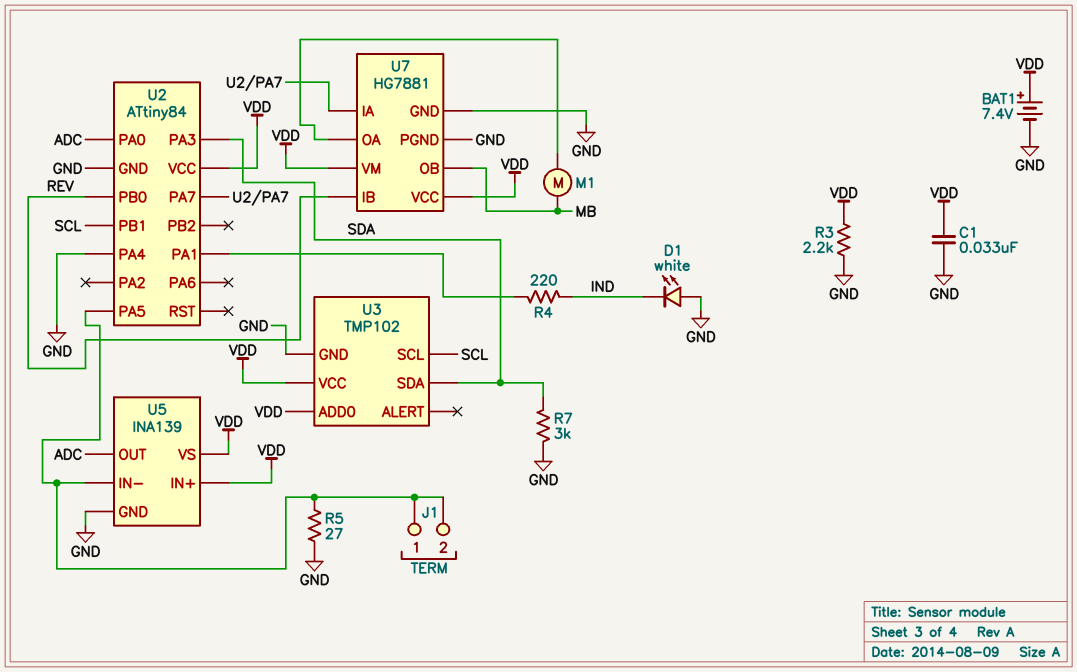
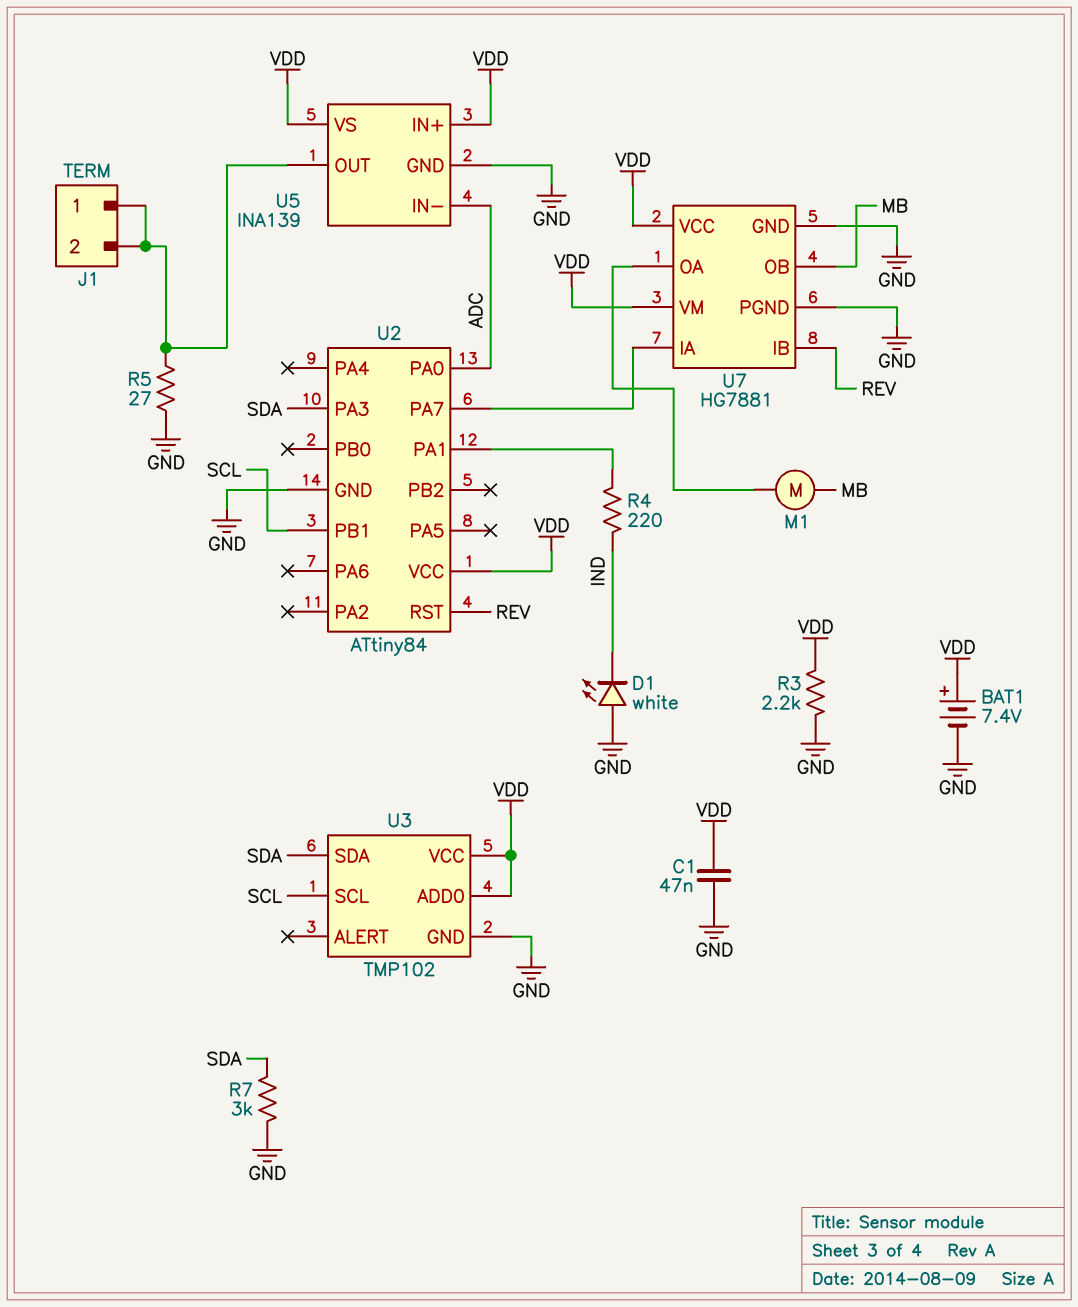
C1: 33nF (GND, VDD) -> 47nF (GND, VDD)
U2 pin PA4: GND -> none
U2 pin PA5: J1/1 -> none
U2 pin PB0: REV -> none
U2 pin RST: none -> REV
U5 pin IN-: J1/1 -> ADC
U5 pin OUT: ADC -> J1/1

